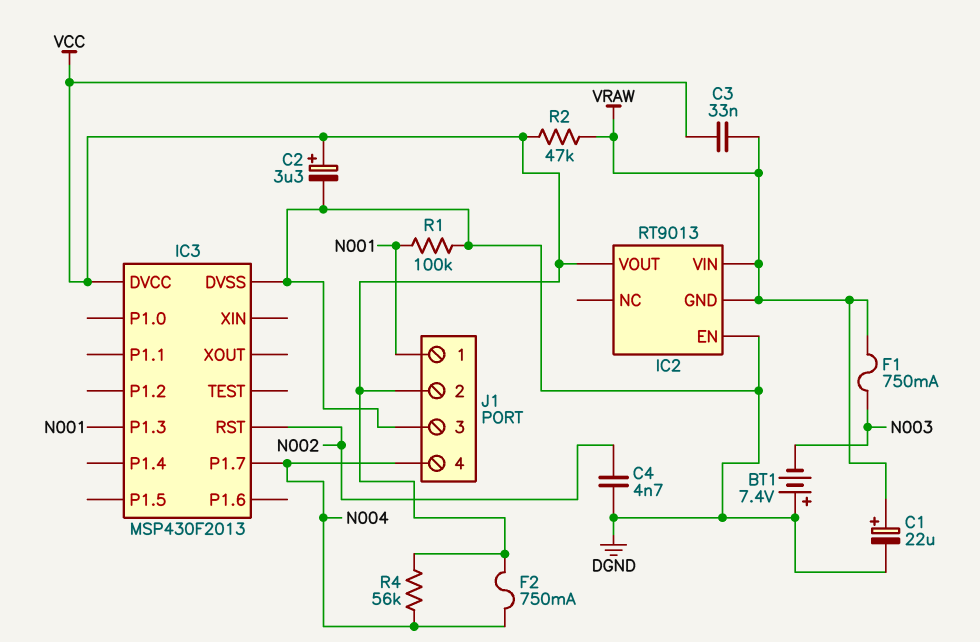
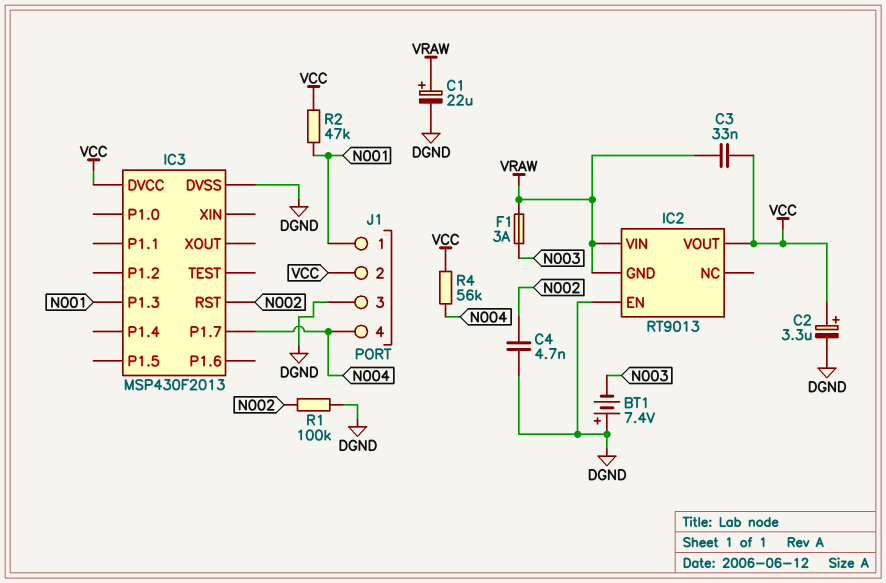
F1: 750mA (N003, VRAW) -> 3A (N003, VRAW)
F2: 750mA (N004, VCC) -> none
R1: 100k (DGND, N001) -> 100k (DGND, N002)
R2: 47k (VCC, VRAW) -> 47k (N001, VCC)

